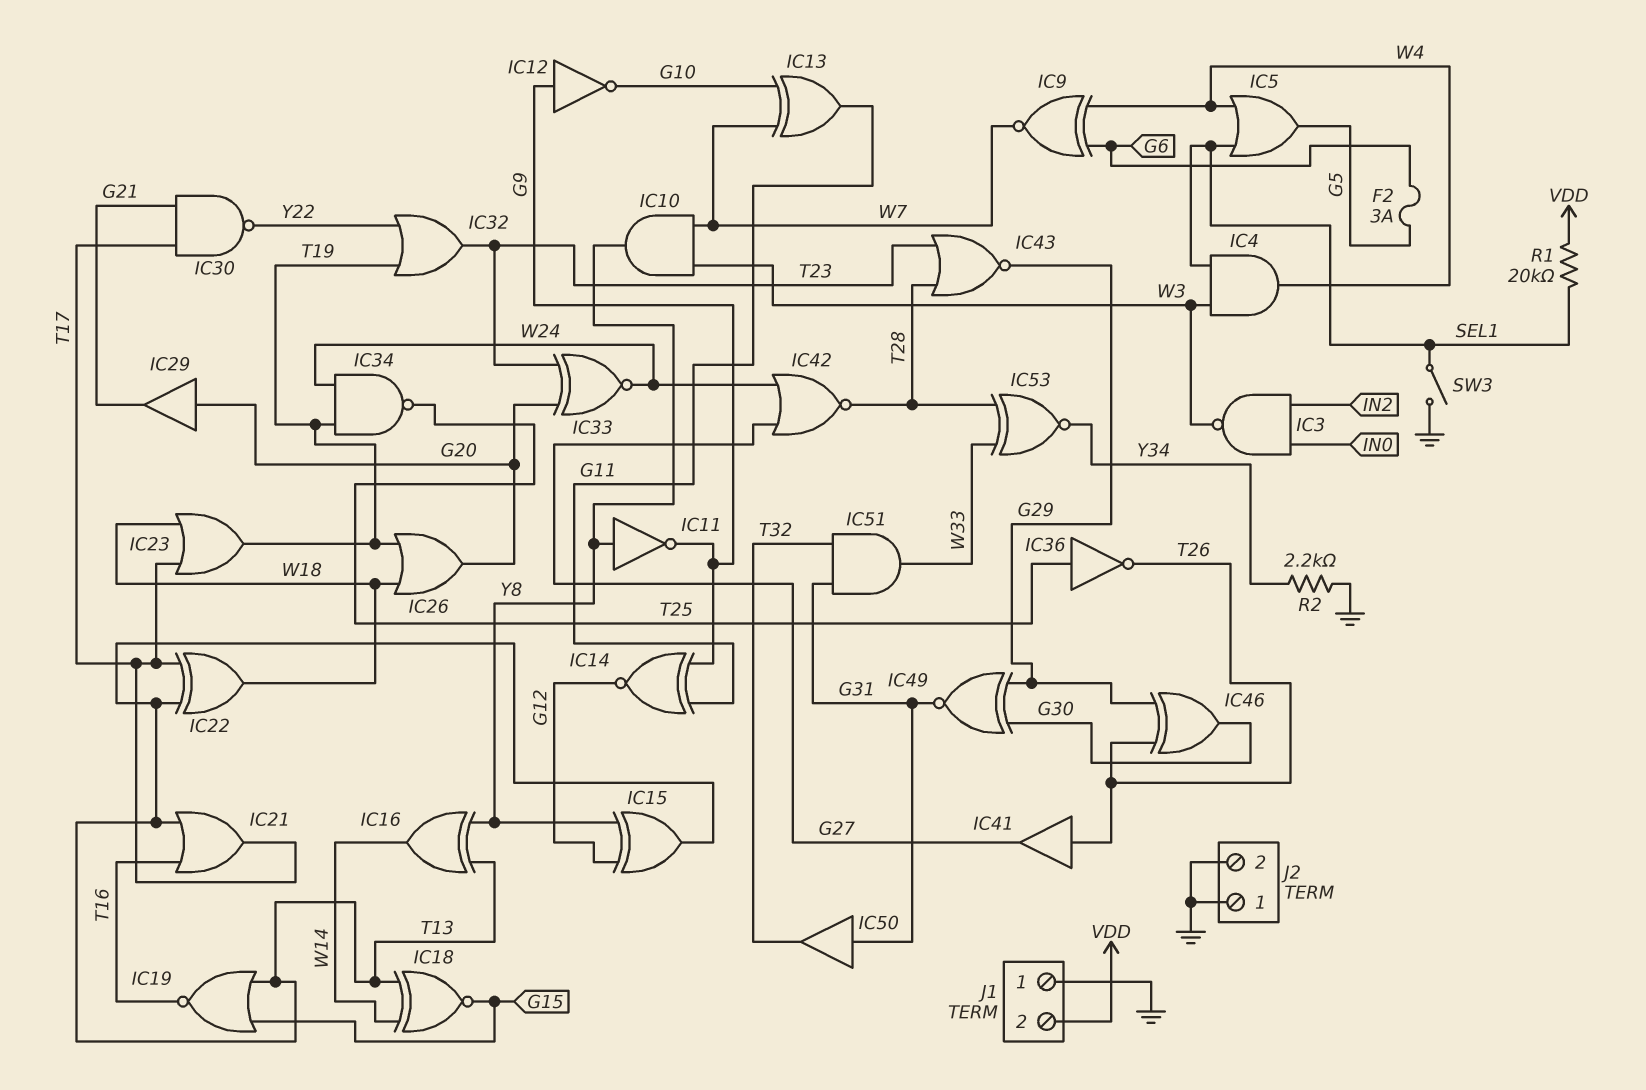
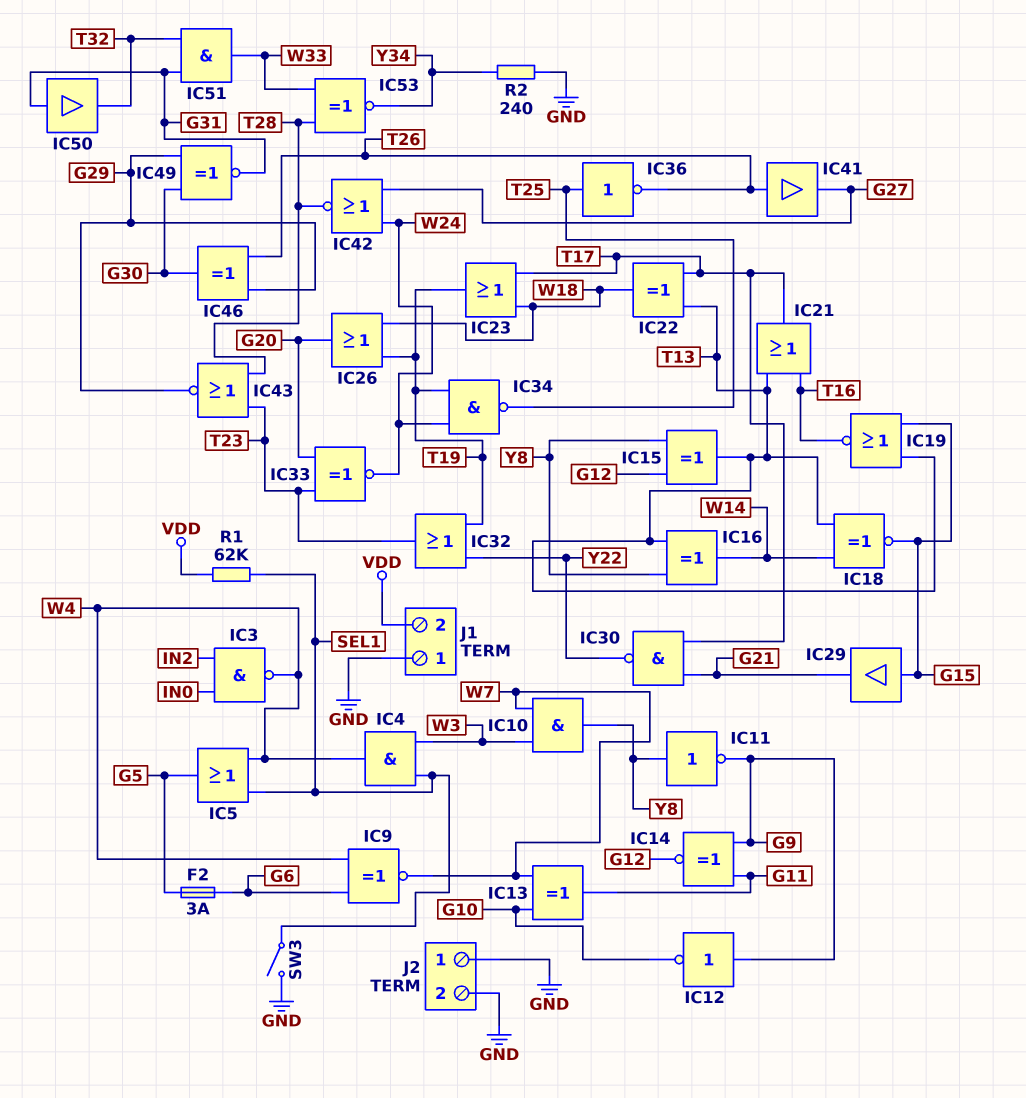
IC3: NAND (in IN0, in IN2, out W3) -> NAND (in IN0, in IN2, out W4)
IC29: buffer (in G20, out G21) -> buffer (in G15, out G21)
R1: 20k (SEL1, VDD) -> 62k (SEL1, VDD)
R2: 2.2k (GND, Y34) -> 240 (GND, Y34)

